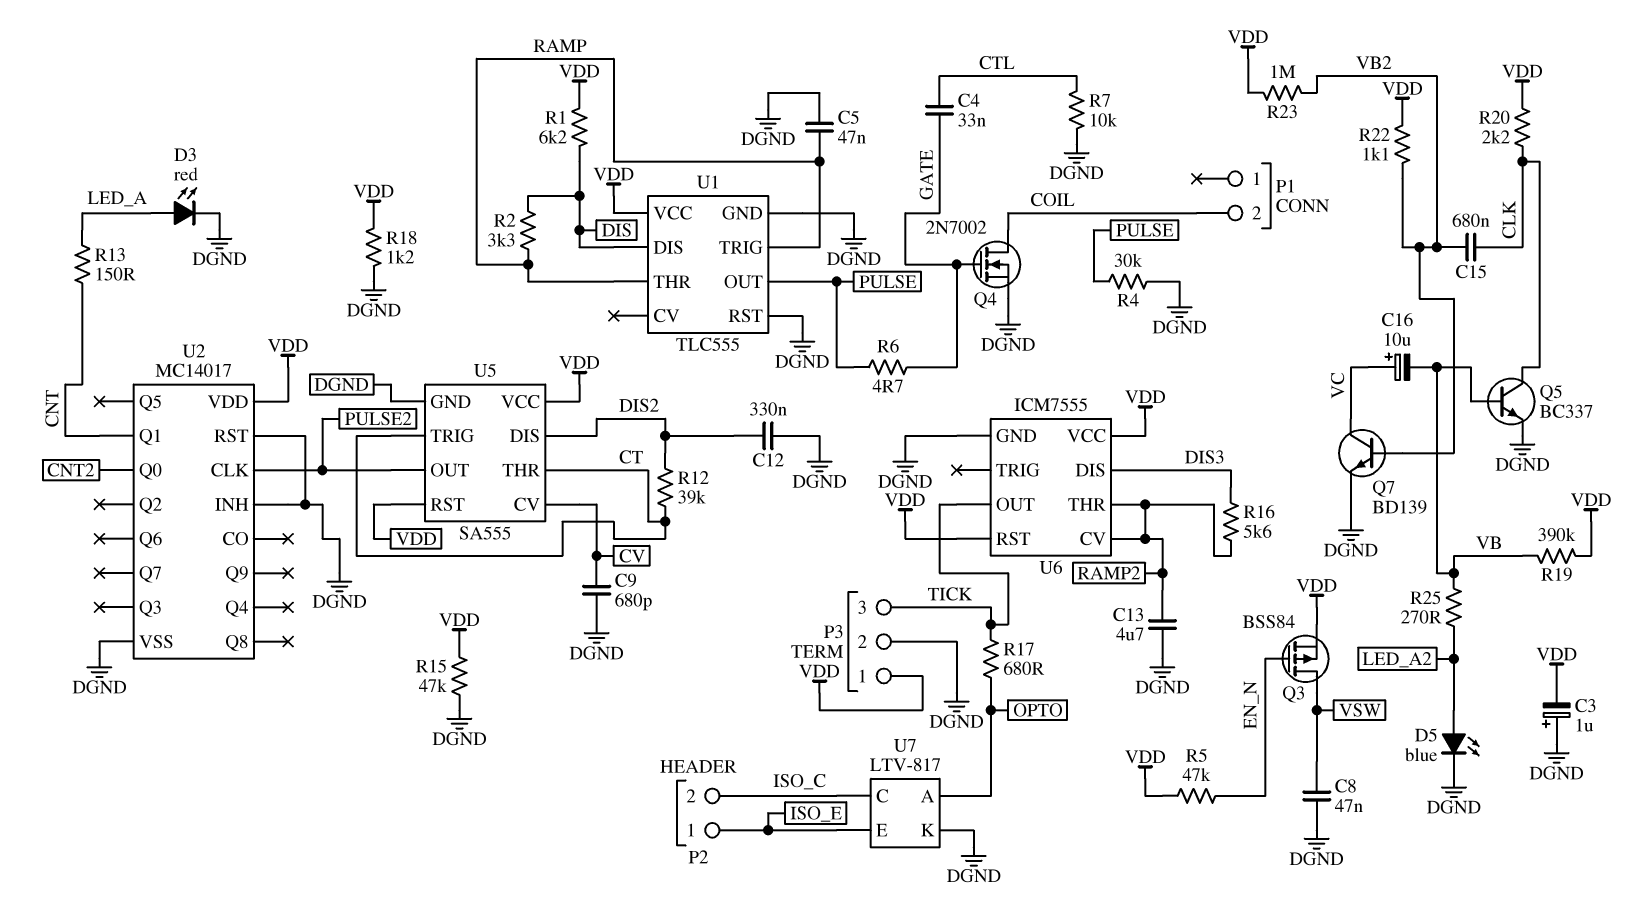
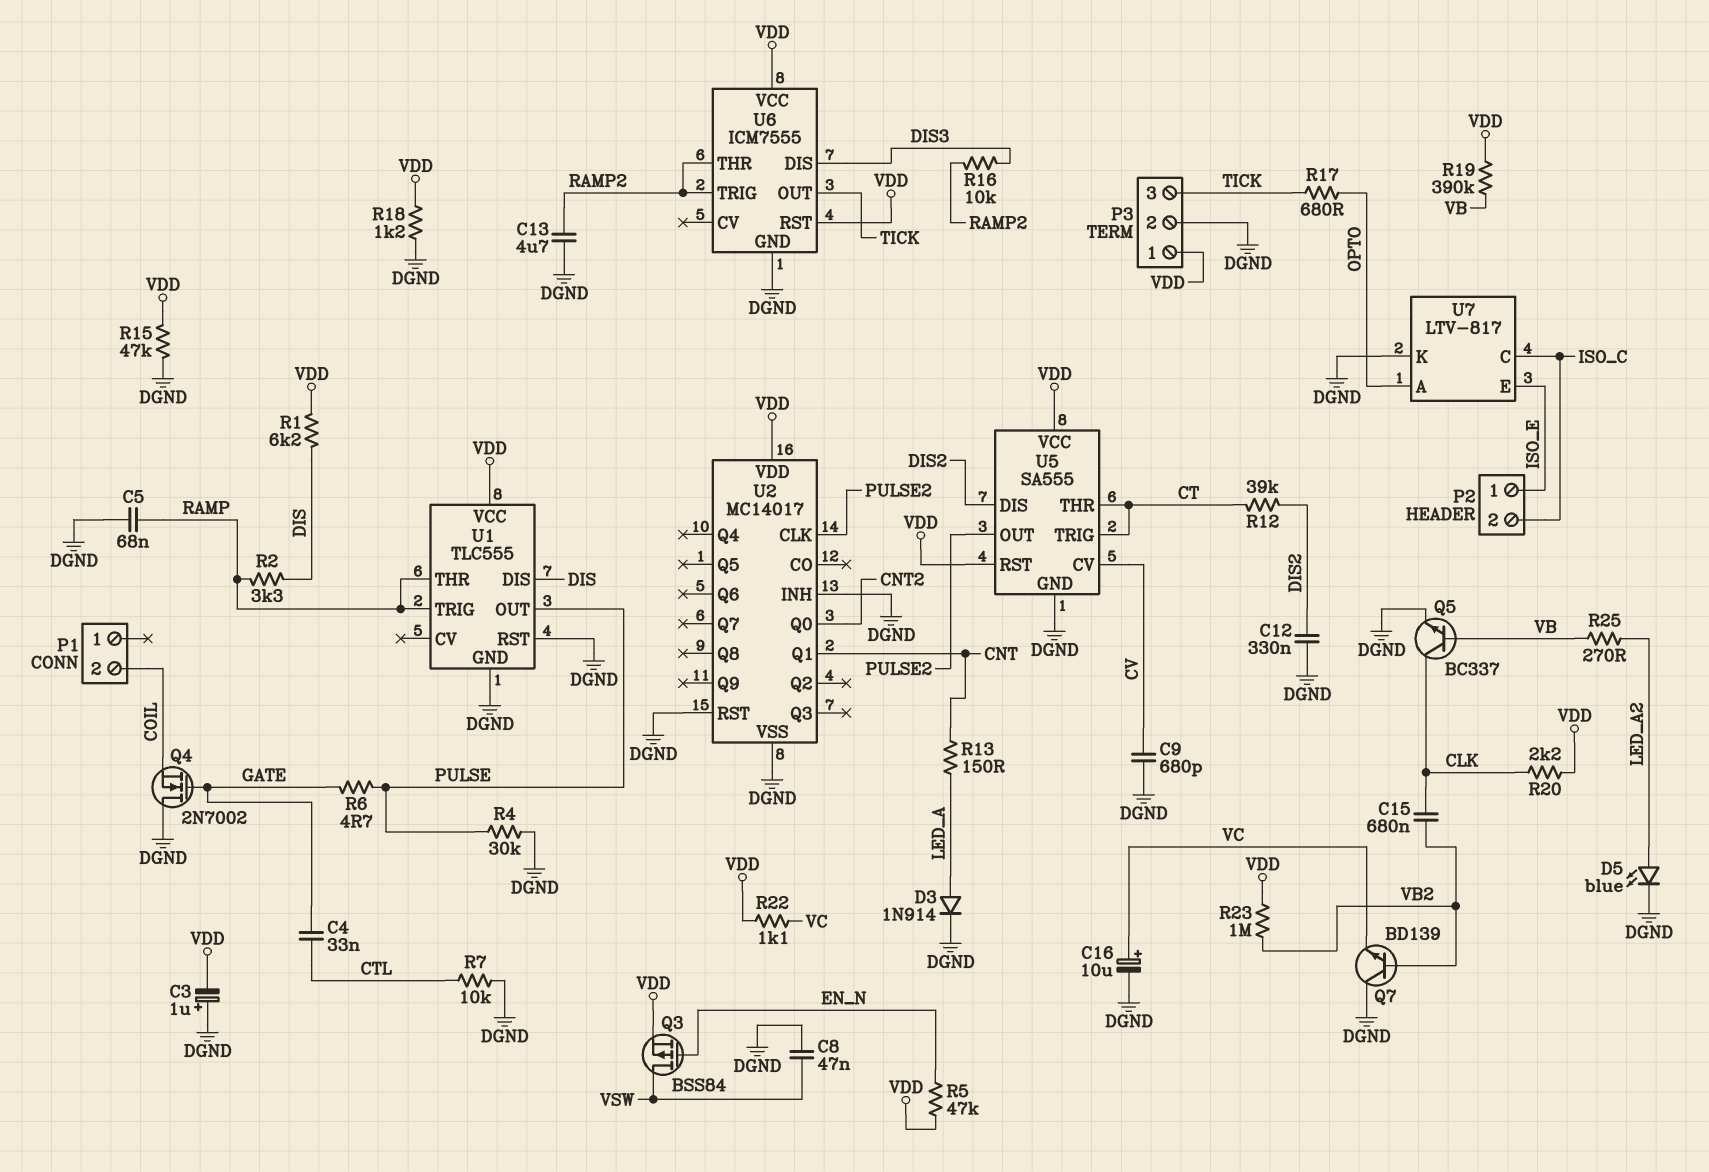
C5: 47nF (DGND, RAMP) -> 68nF (DGND, RAMP)
C16: 10uF (plus VC, minus VB) -> 10uF (plus VC, minus DGND)
D3: LED red (A LED_A, K DGND) -> diode 1N914 (A LED_A, K DGND)
Q4: NMOS 2N7002 (G GATE, D COIL, S DGND) -> NMOS 2N7002 (G GATE, D DGND, S COIL)
Q7: NPN BD139 (B VB2, C VC, E DGND) -> NPN BD139 (B VB2, C DGND, E VC)
R16: 5.6k (DIS3, RAMP2) -> 10k (DIS3, RAMP2)
R22: 1.1k (VB2, VDD) -> 1.1k (VC, VDD)
U6 pin CV: RAMP2 -> none
U6 pin TRIG: none -> RAMP2

